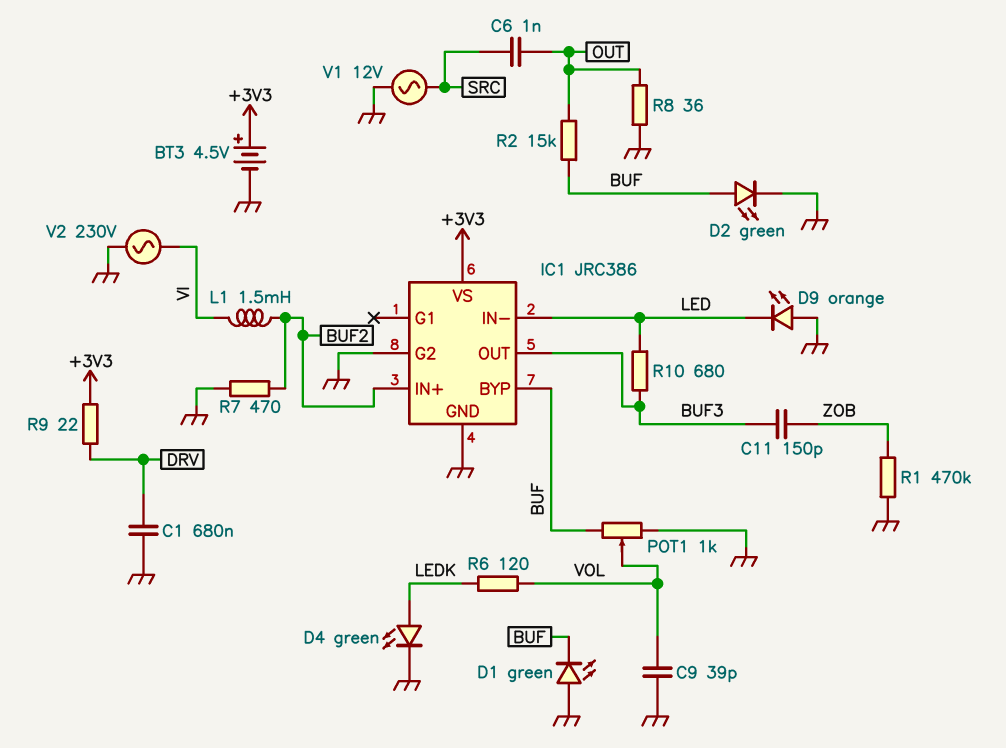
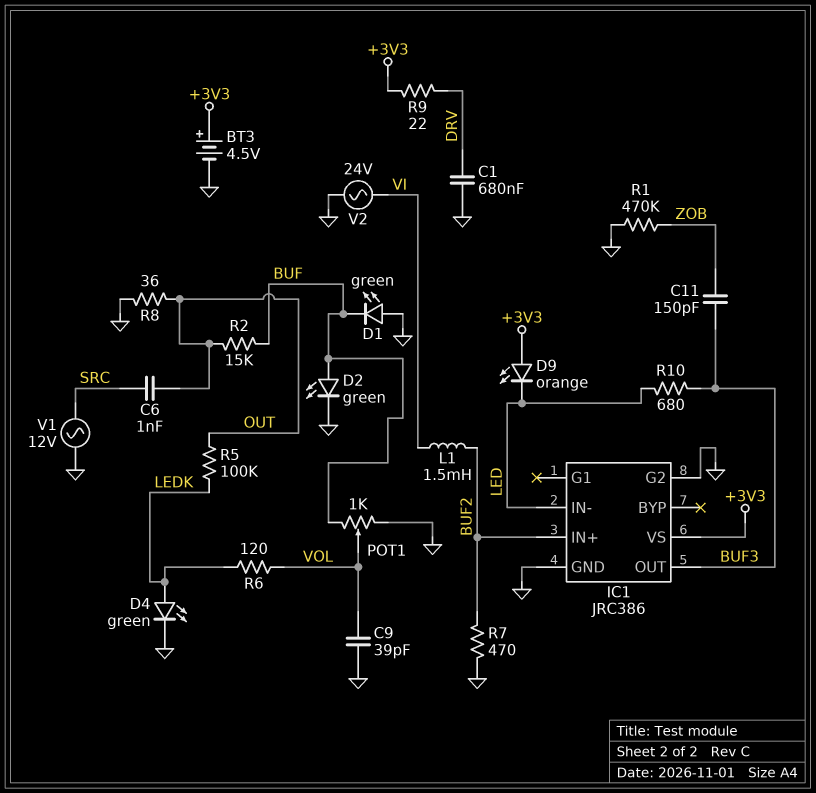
D9: LED orange (A GND, K LED) -> LED orange (A +3V3, K LED)
IC1 pin BYP: BUF -> none
R5: none -> 100k (LEDK, OUT)
V2: AC 230V (GND, VI) -> AC 24V (GND, VI)

